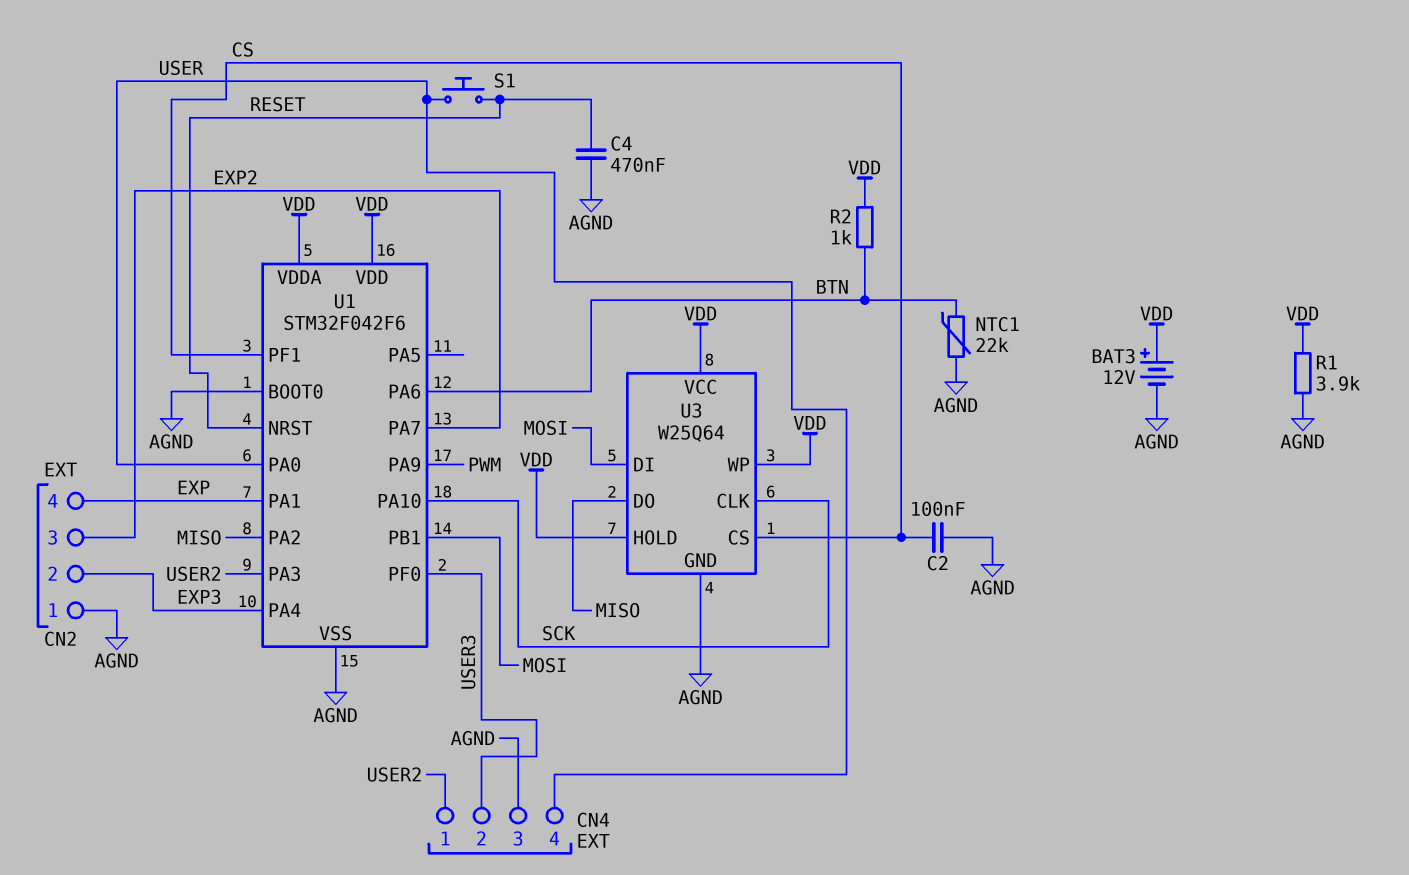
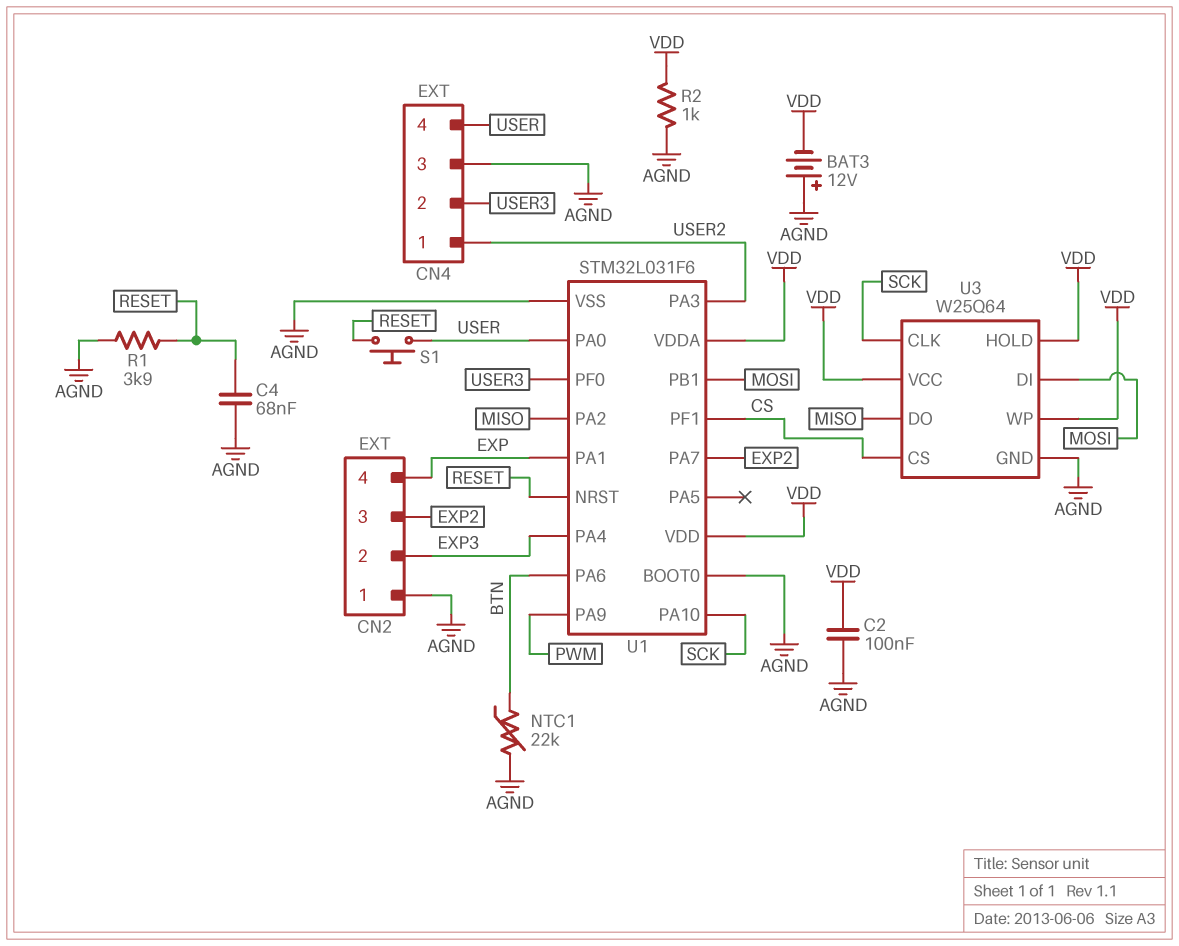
BAT3: 12V (plus VDD, minus AGND) -> 12V (plus AGND, minus VDD)
C2: 100nF (AGND, CS) -> 100nF (AGND, VDD)
C4: 470nF (AGND, RESET) -> 68nF (AGND, RESET)
R1: 3.9k (AGND, VDD) -> 3.9k (AGND, RESET)
R2: 1k (BTN, VDD) -> 1k (AGND, VDD)
U1: STM32F042F6 -> STM32L031F6

